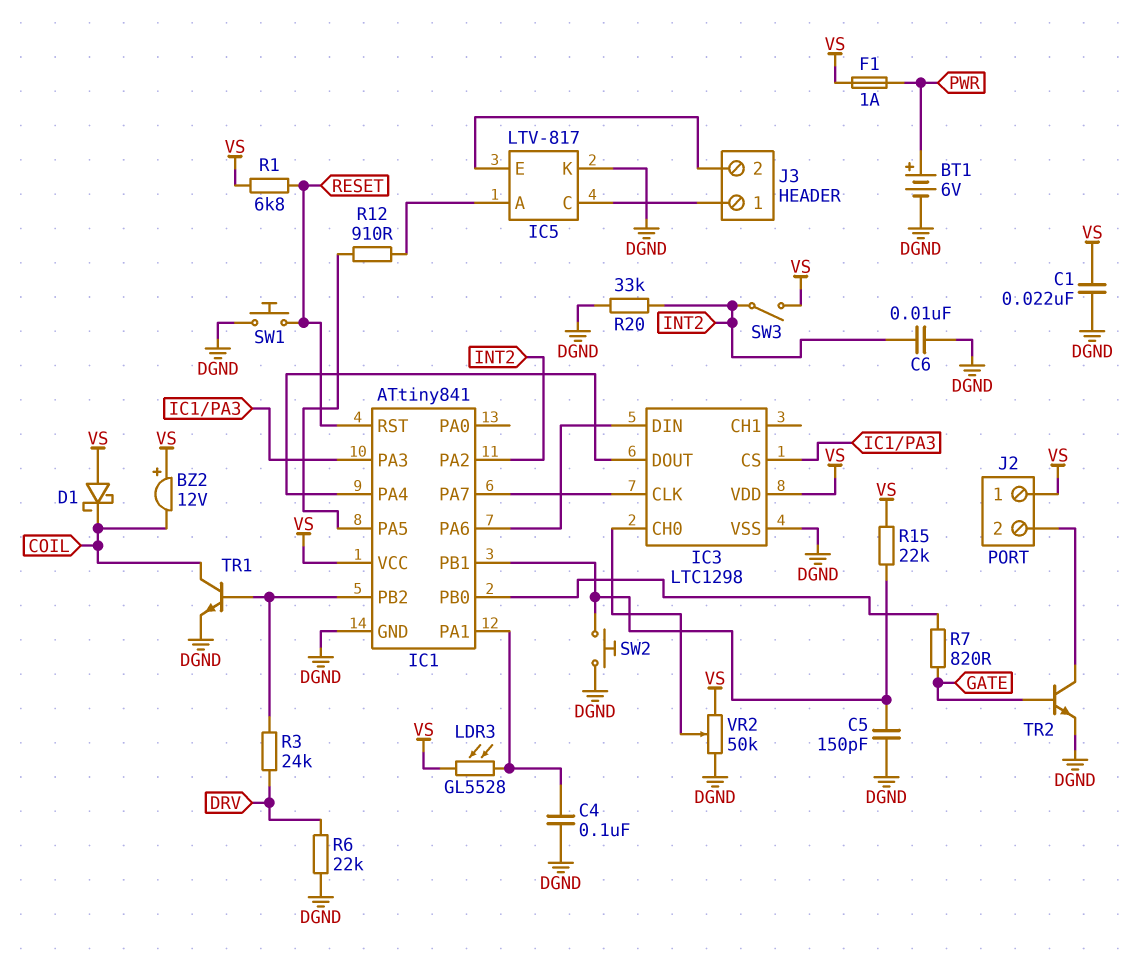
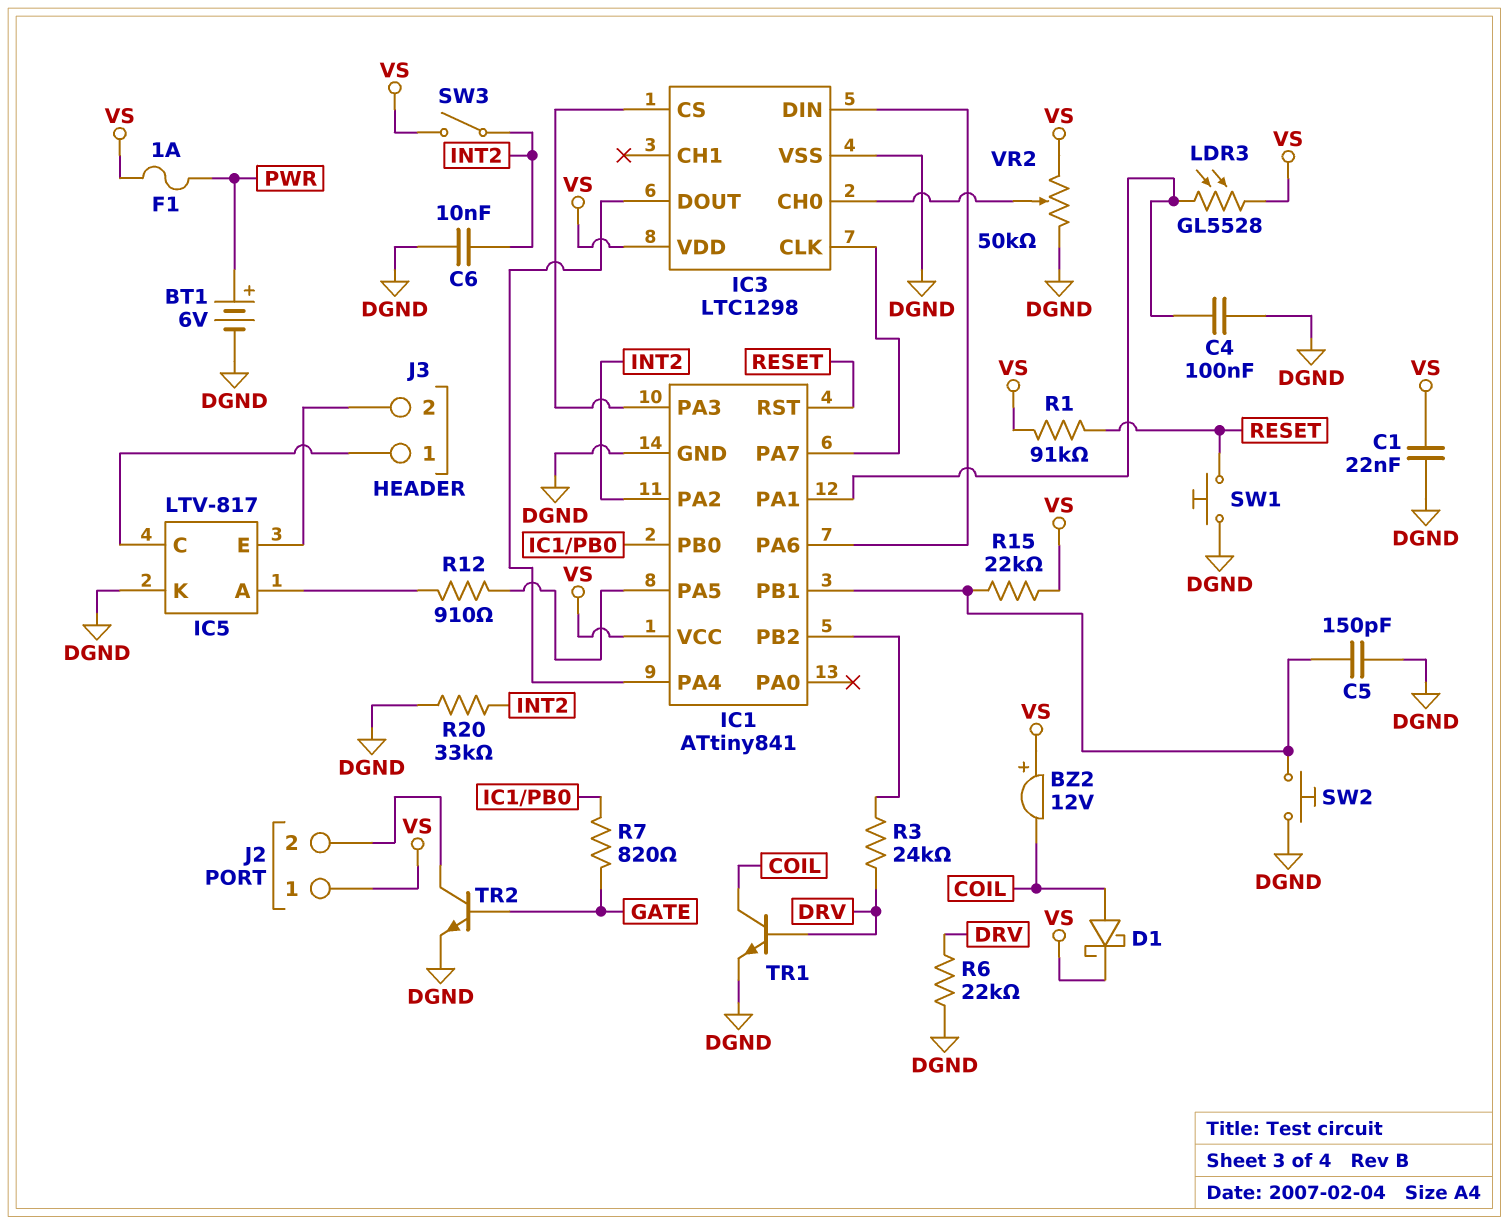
D1: schottky (A VS, K COIL) -> schottky (A COIL, K VS)
R1: 6.8k (RESET, VS) -> 91k (RESET, VS)
TR1: NPN (B IC1/PB2, C COIL, E DGND) -> NPN (B DRV, C COIL, E DGND)

